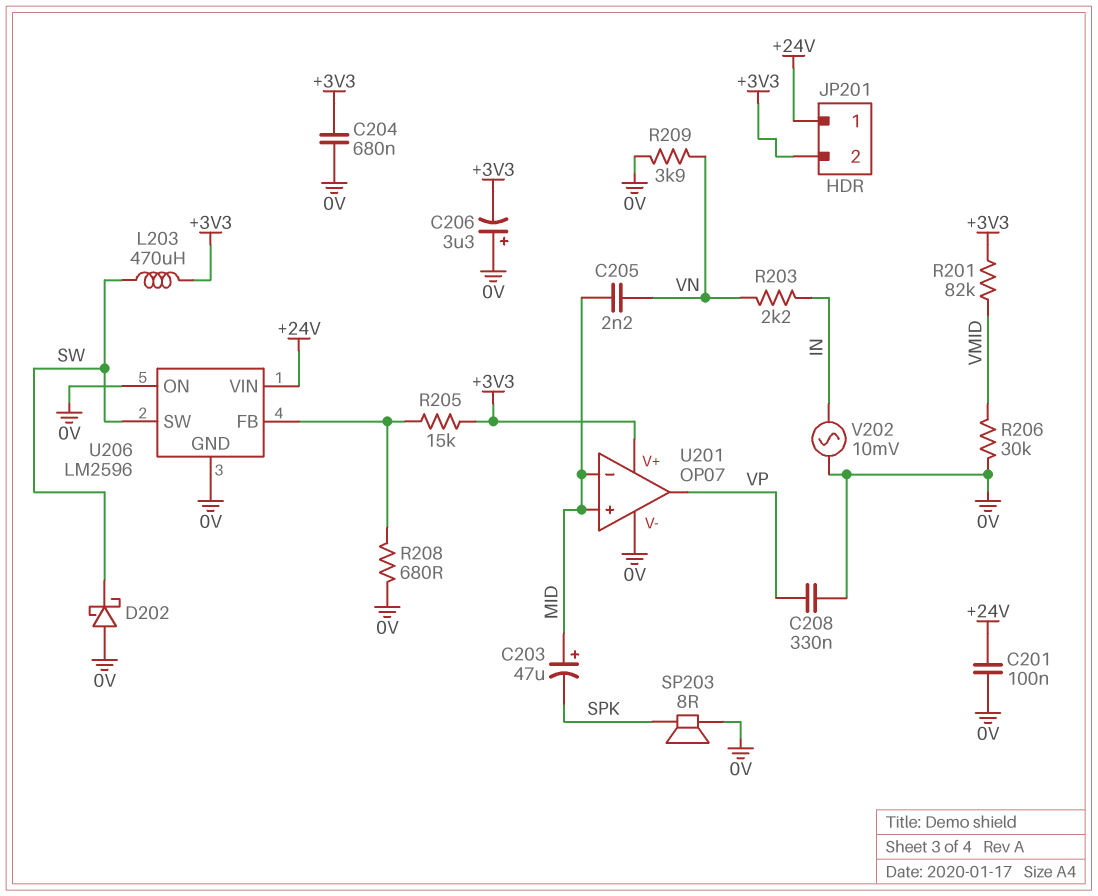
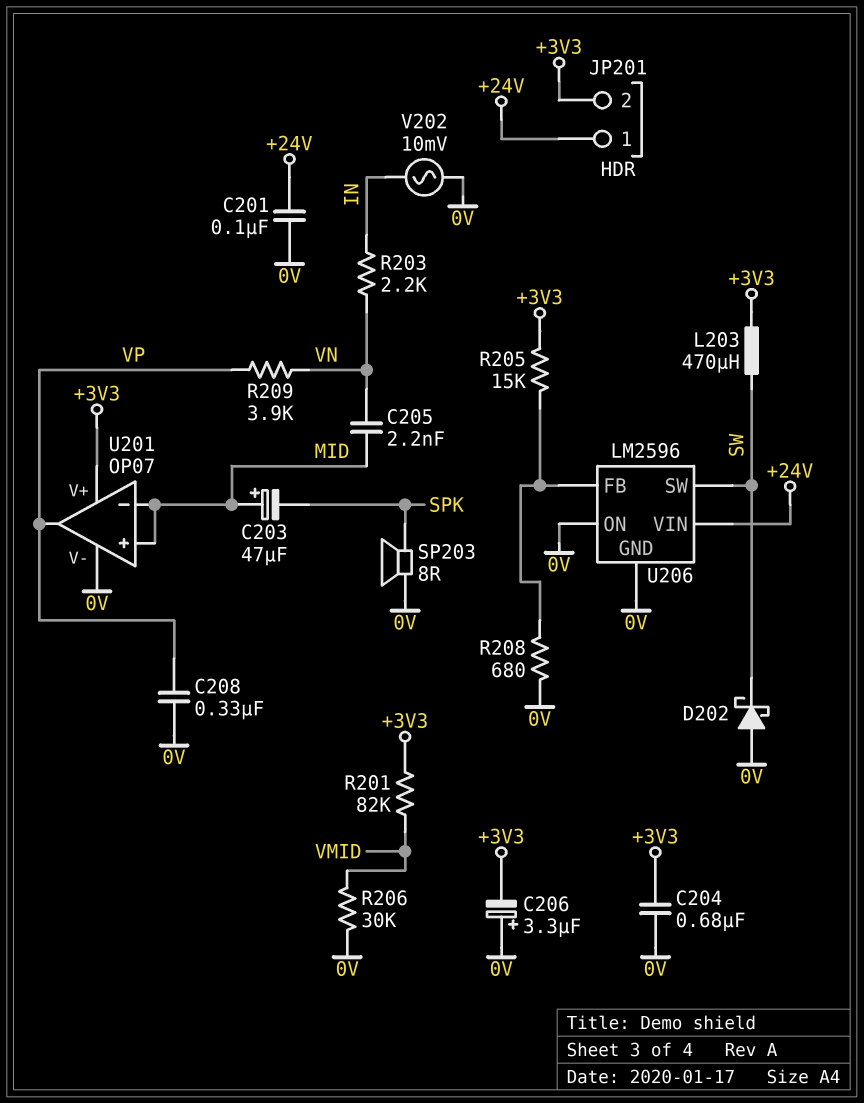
R209: 3.9k (0V, VN) -> 3.9k (VN, VP)

